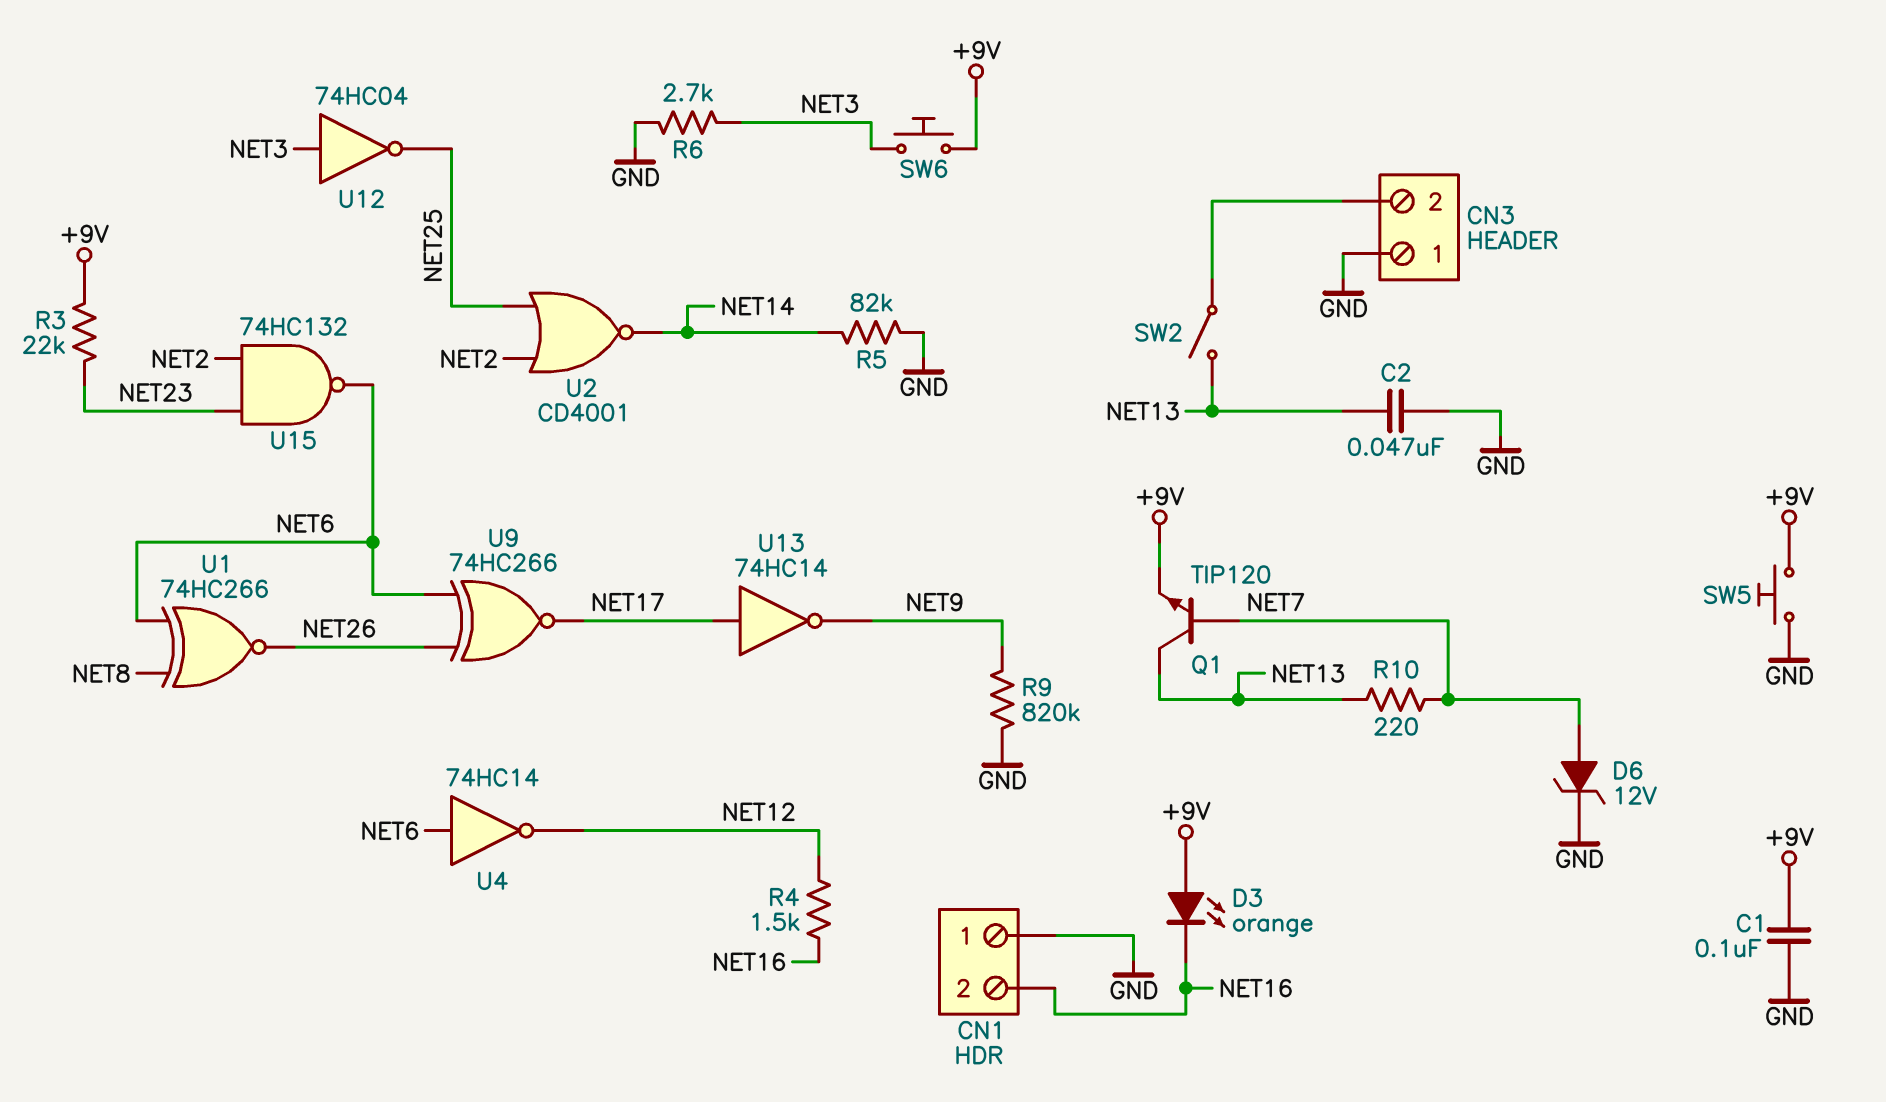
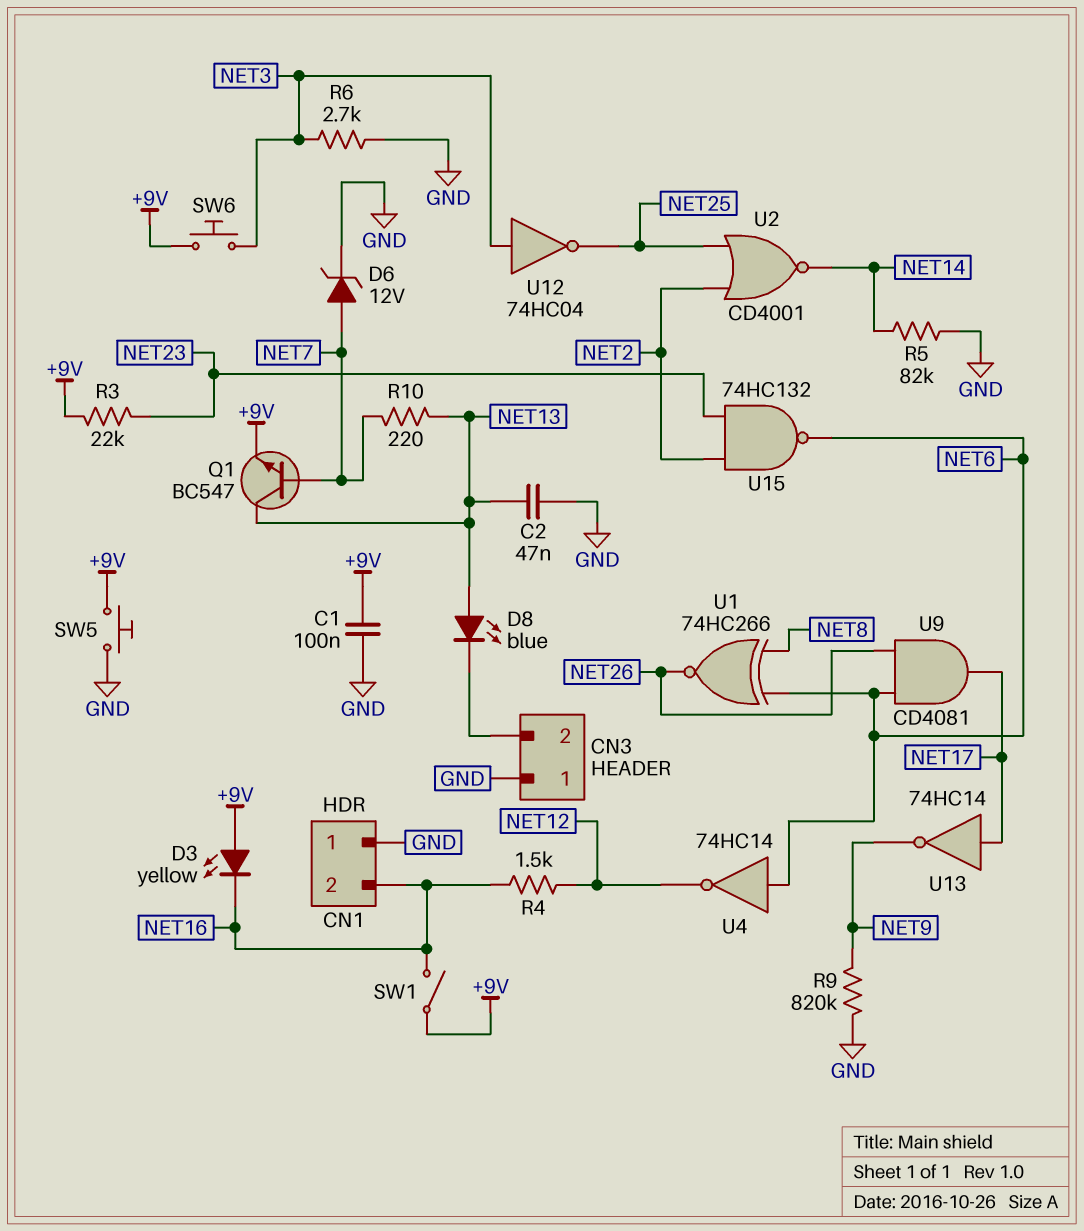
D3: LED orange (A +9V, K NET16) -> LED yellow (A +9V, K NET16)
D8: none -> LED blue (A NET13, K CN3/2)
Q1: NPN TIP120 (B NET7, C NET13, E +9V) -> NPN BC547 (B NET7, C NET13, E +9V)
SW1: none -> switch (+9V, NET16)
SW2: switch (CN3/2, NET13) -> none
U9: XNOR 74HC266 (in NET6, in NET26, out NET17) -> AND CD4081 (in NET6, in NET26, out NET17)

